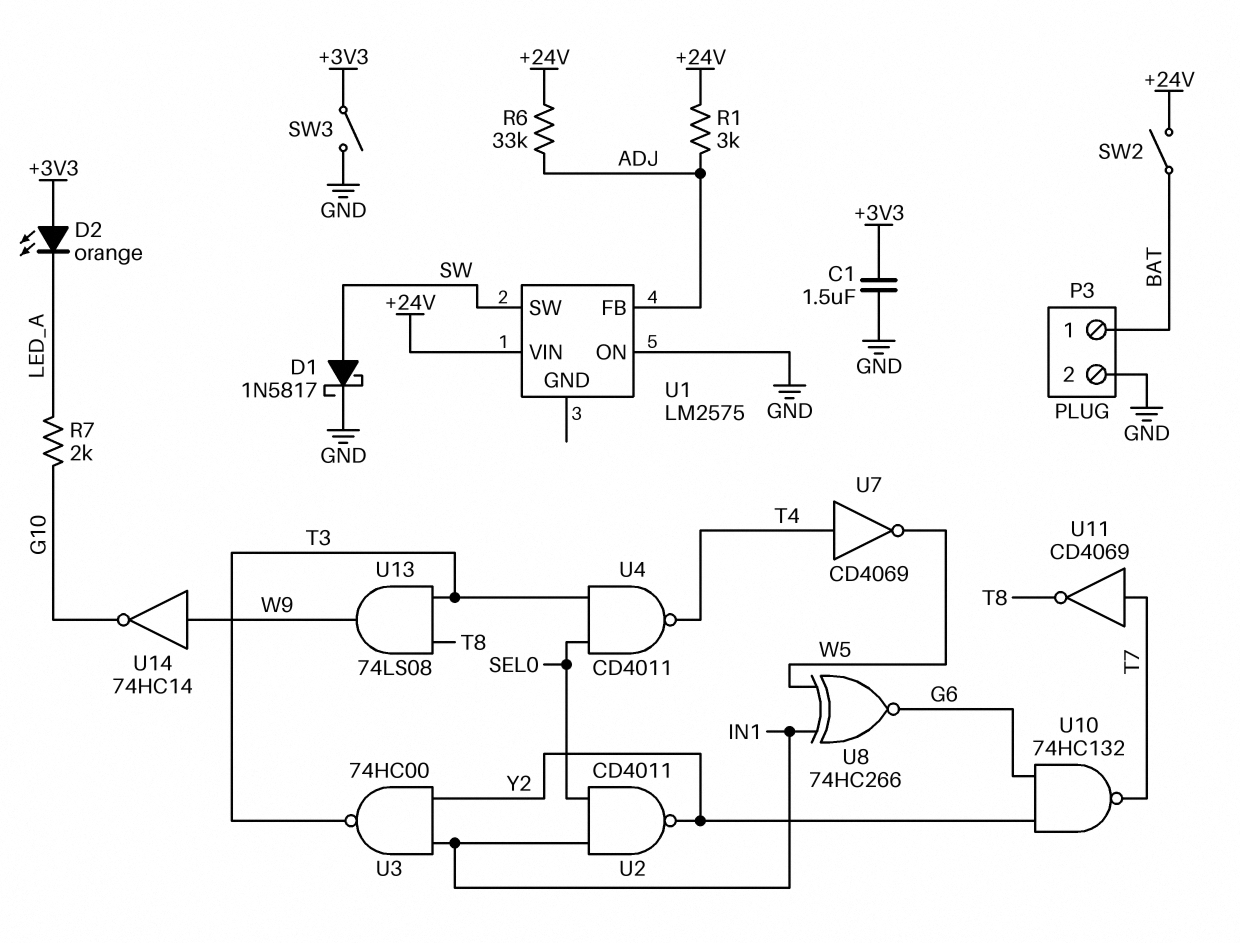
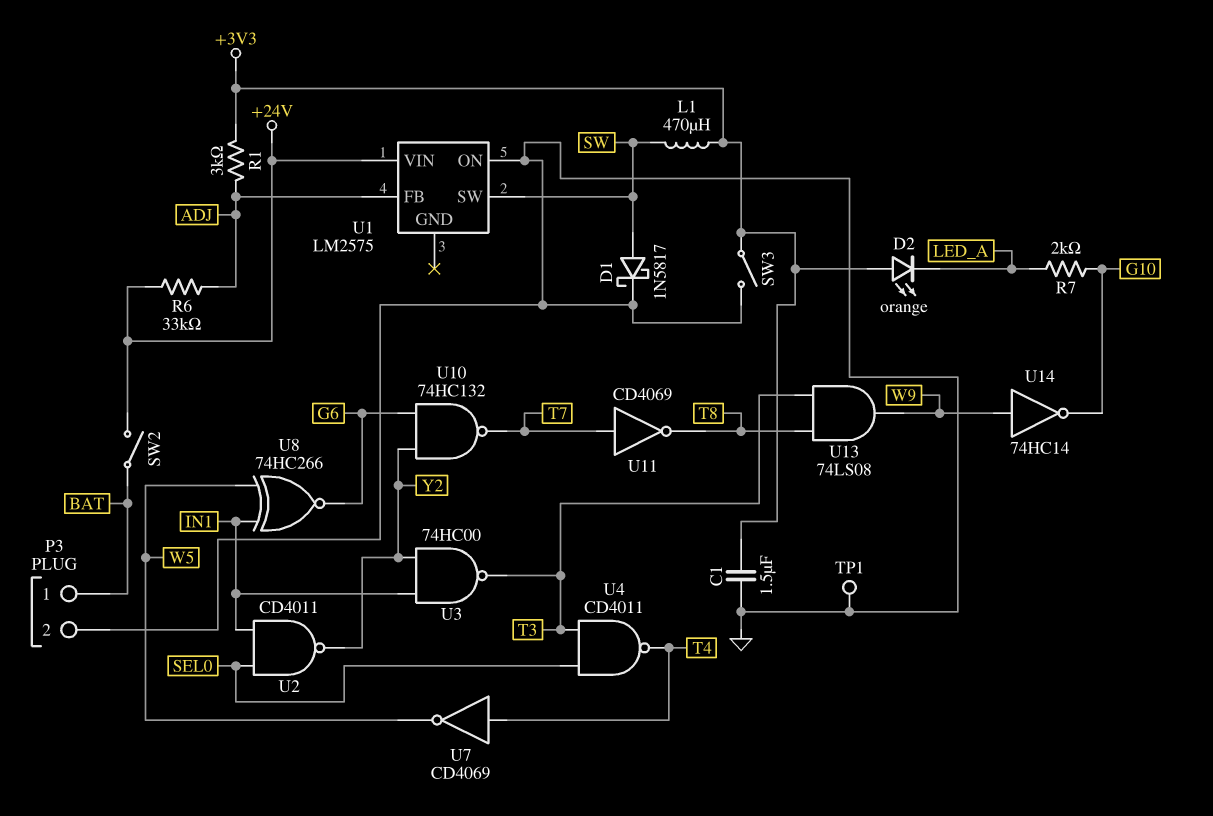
L1: none -> 470uH (+3V3, SW)
R1: 3k (+24V, ADJ) -> 3k (+3V3, ADJ)
TP1: none -> test point (GND)

